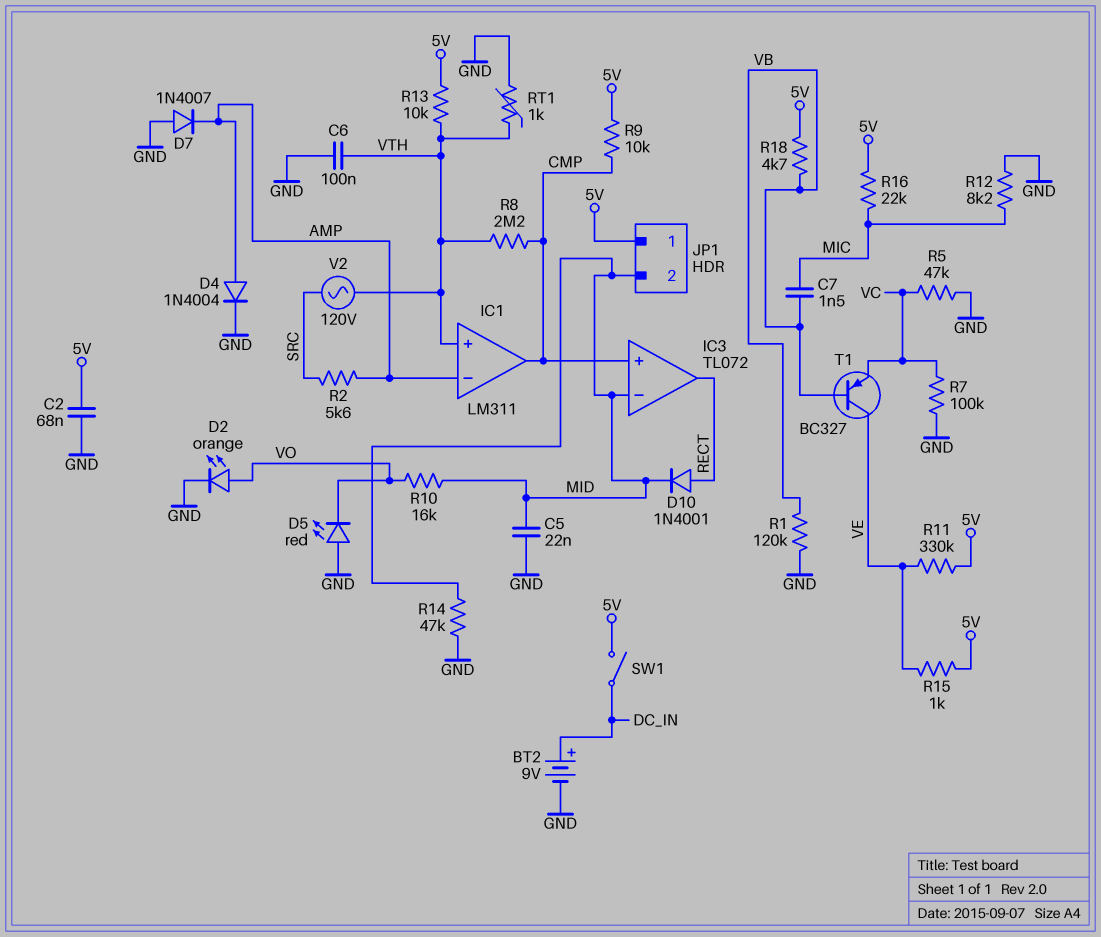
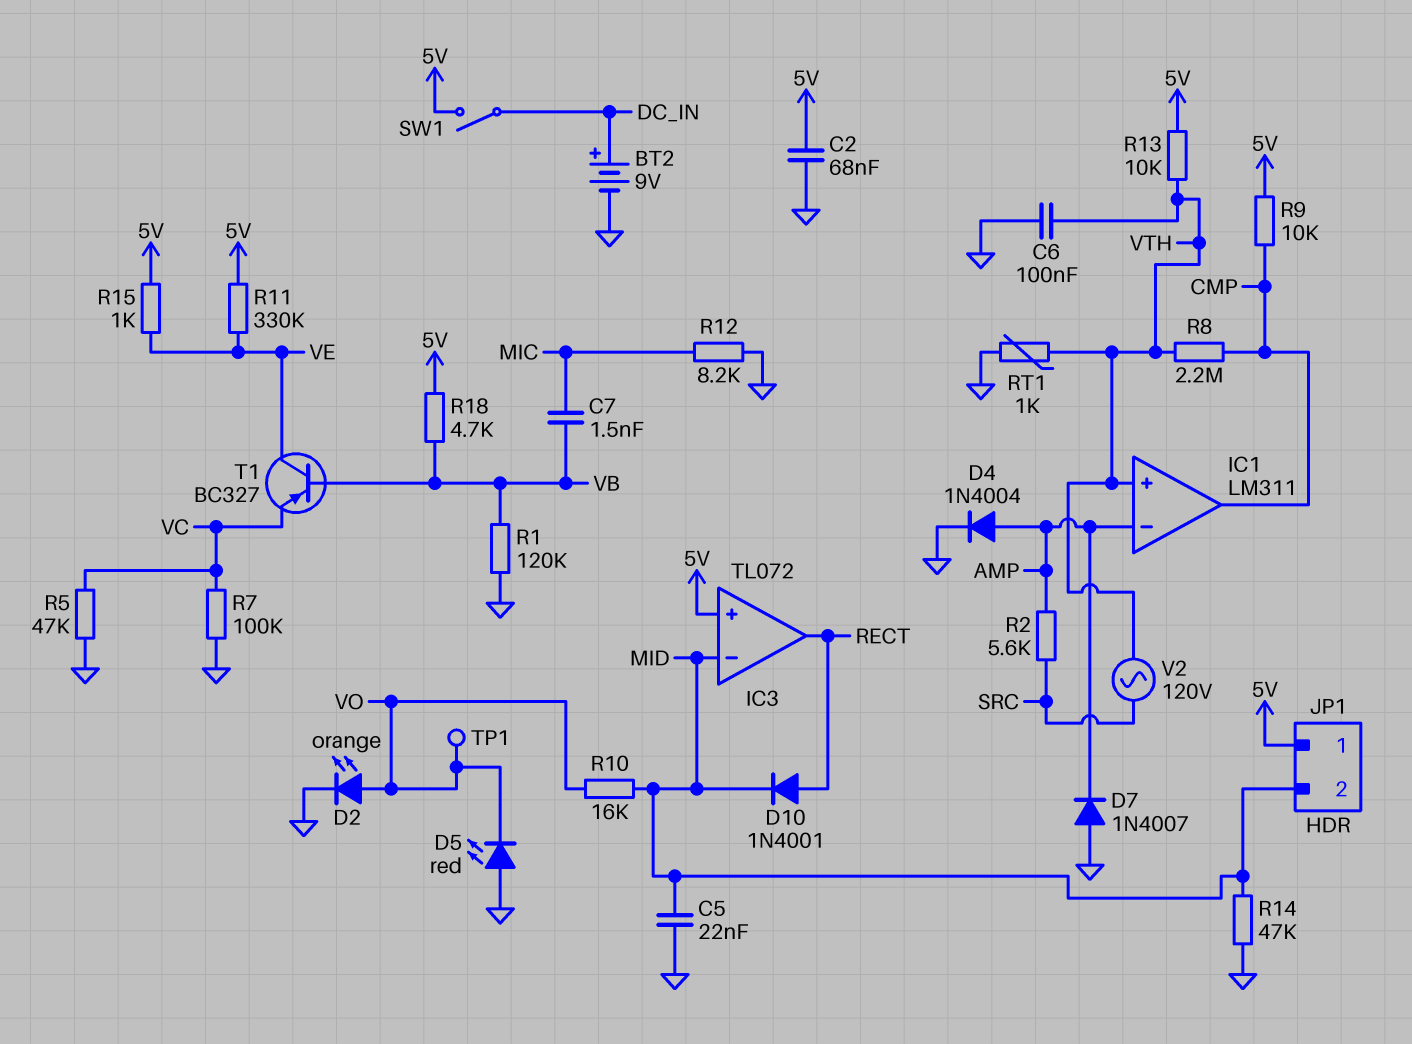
IC3 pin in+: CMP -> 5V
R16: 22k (5V, MIC) -> none
TP1: none -> test point (VO)

